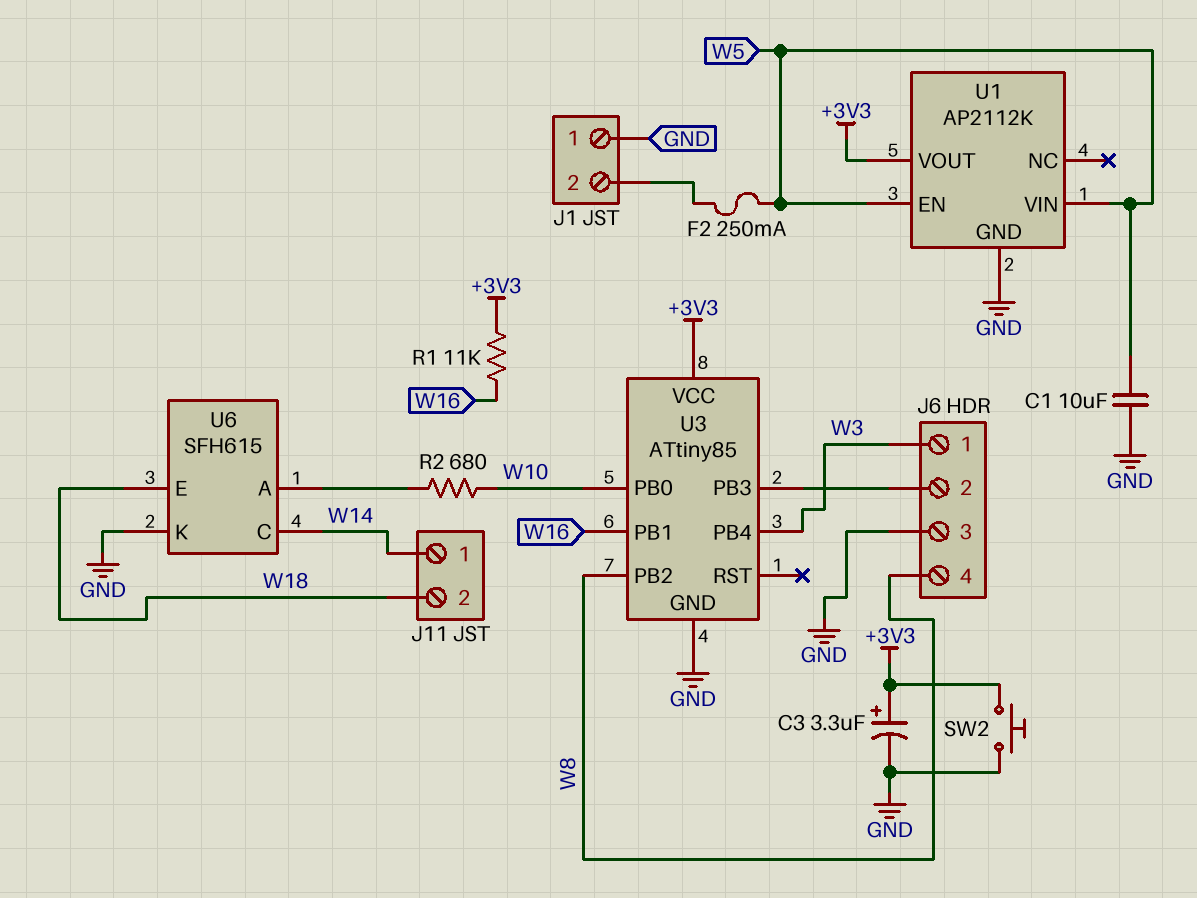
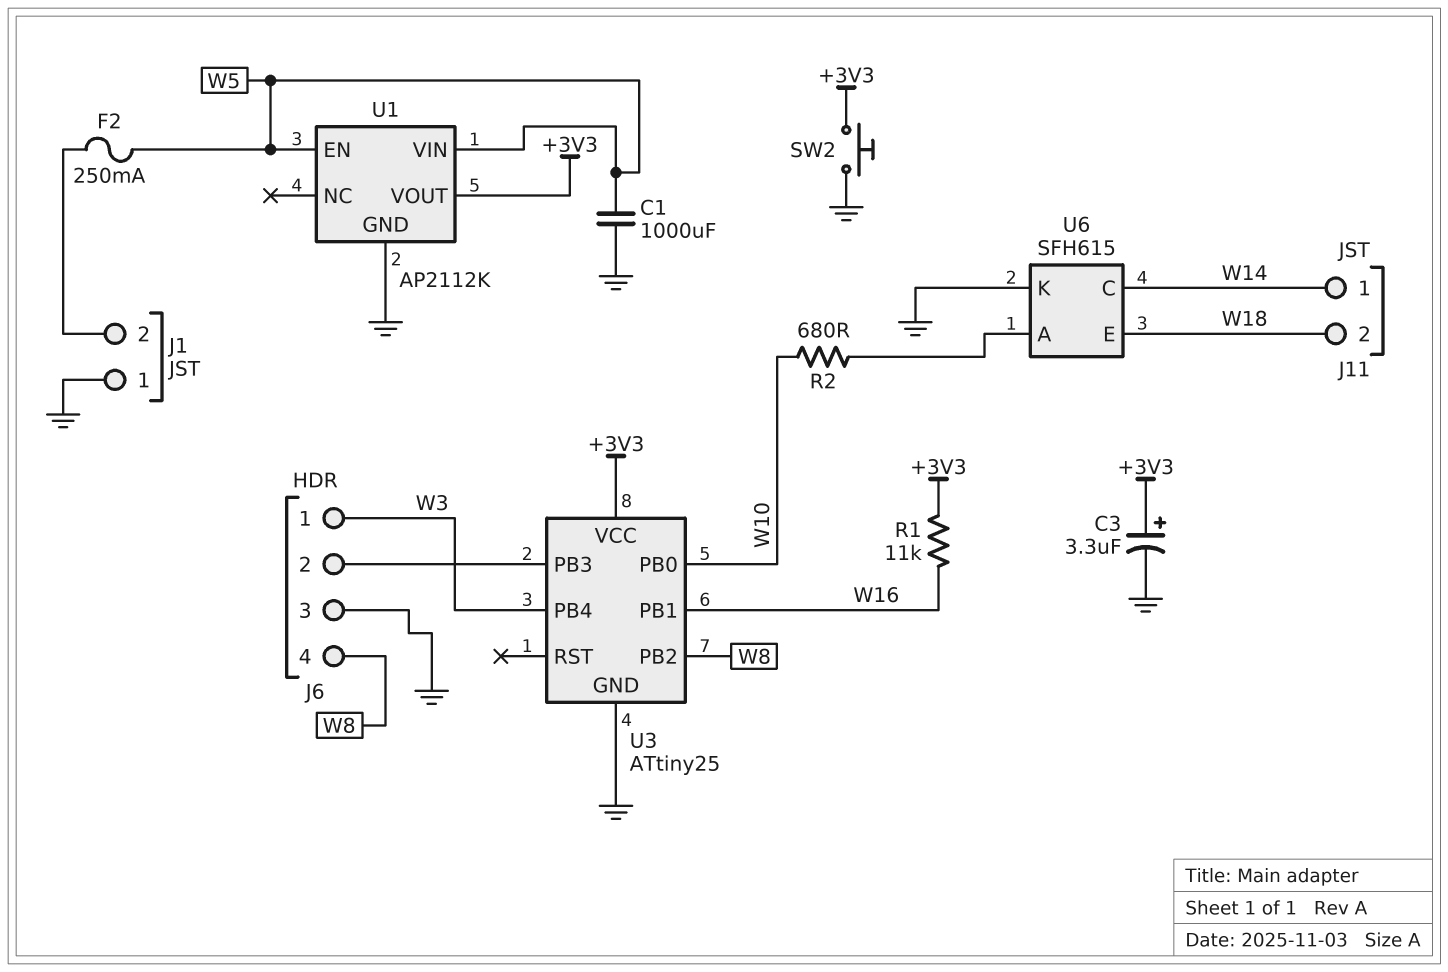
C1: 10uF (GND, W5) -> 1000uF (GND, W5)
U3: ATtiny85 -> ATtiny25

